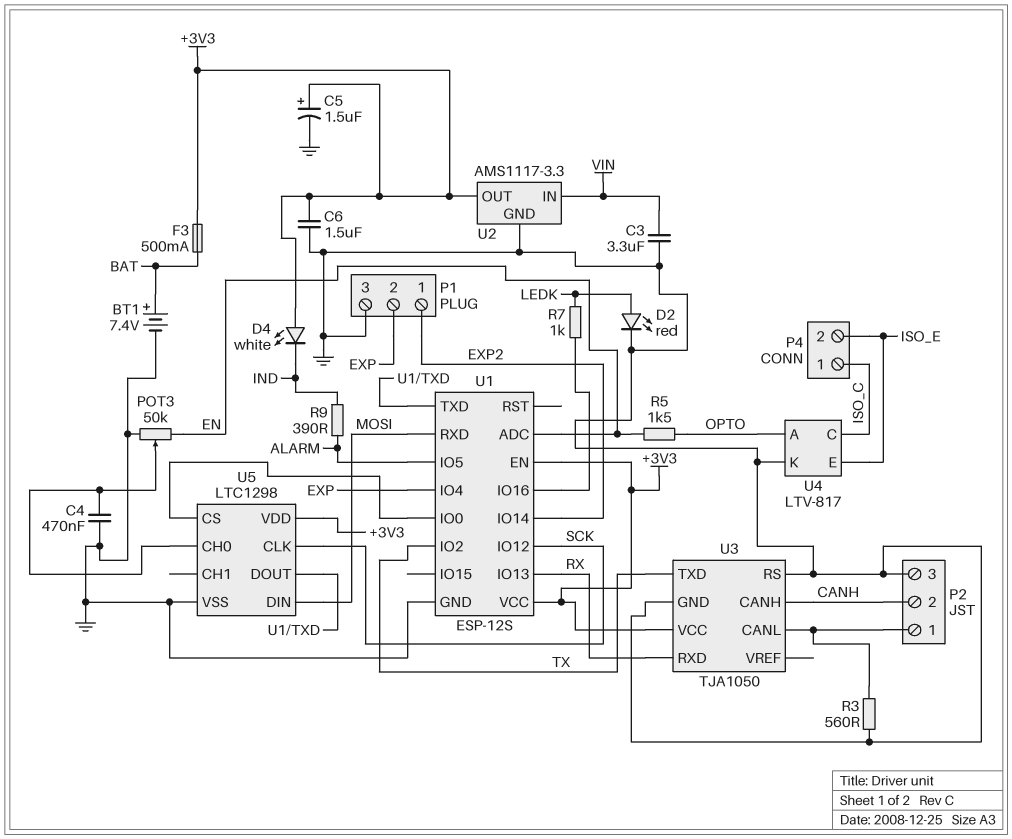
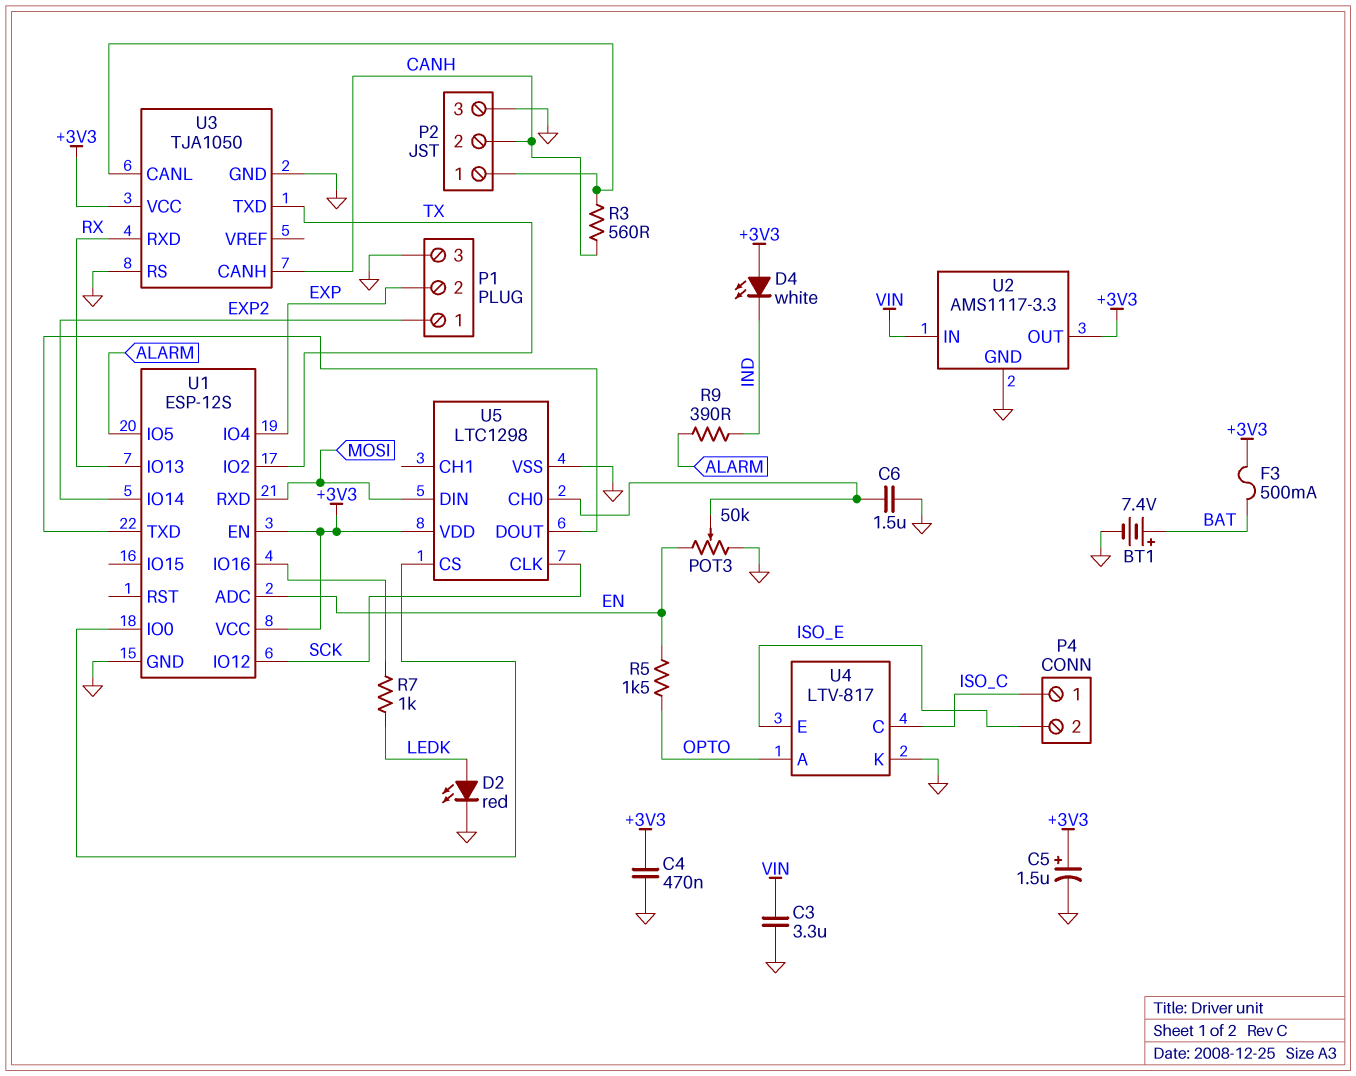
C4: 470nF (GND, U5/CH0) -> 470nF (+3V3, GND)
C6: 1.5uF (+3V3, GND) -> 1.5uF (GND, U5/CH0)
R3: 560 (GND, P2/1) -> 560 (CANH, P2/1)

